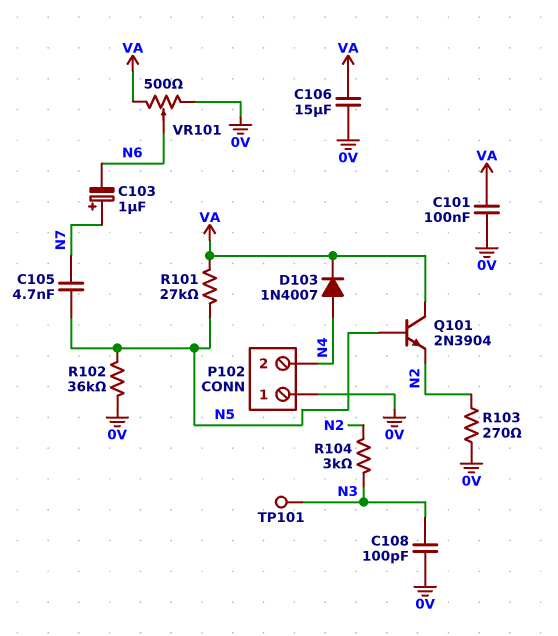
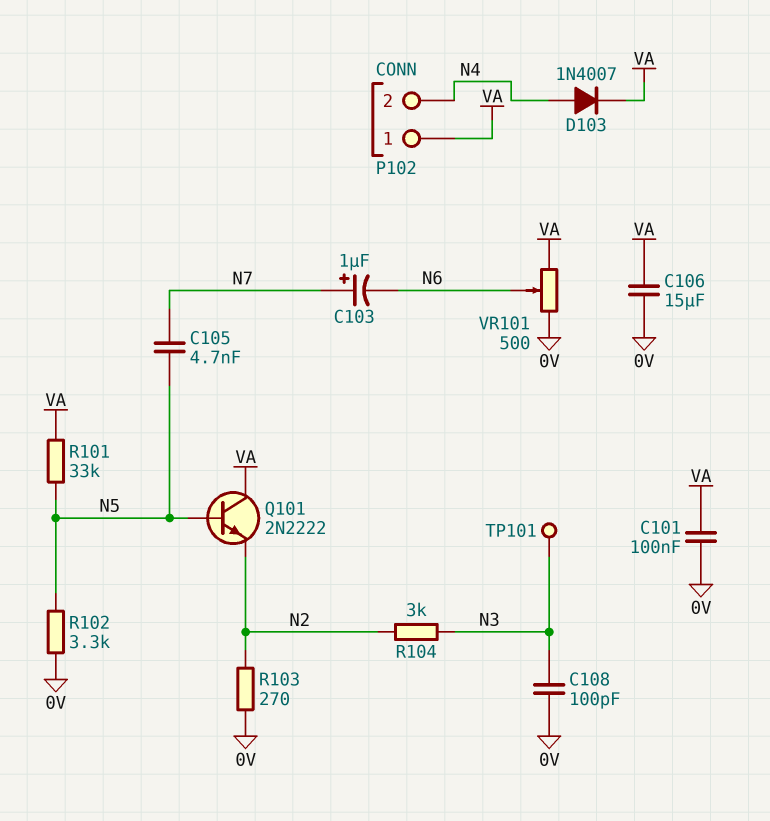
P102 pin 1: 0V -> VA
Q101: NPN 2N3904 (B N5, C VA, E N2) -> NPN 2N2222 (B N5, C VA, E N2)
R101: 27k (N5, VA) -> 33k (N5, VA)
R102: 36k (0V, N5) -> 3.3k (0V, N5)

